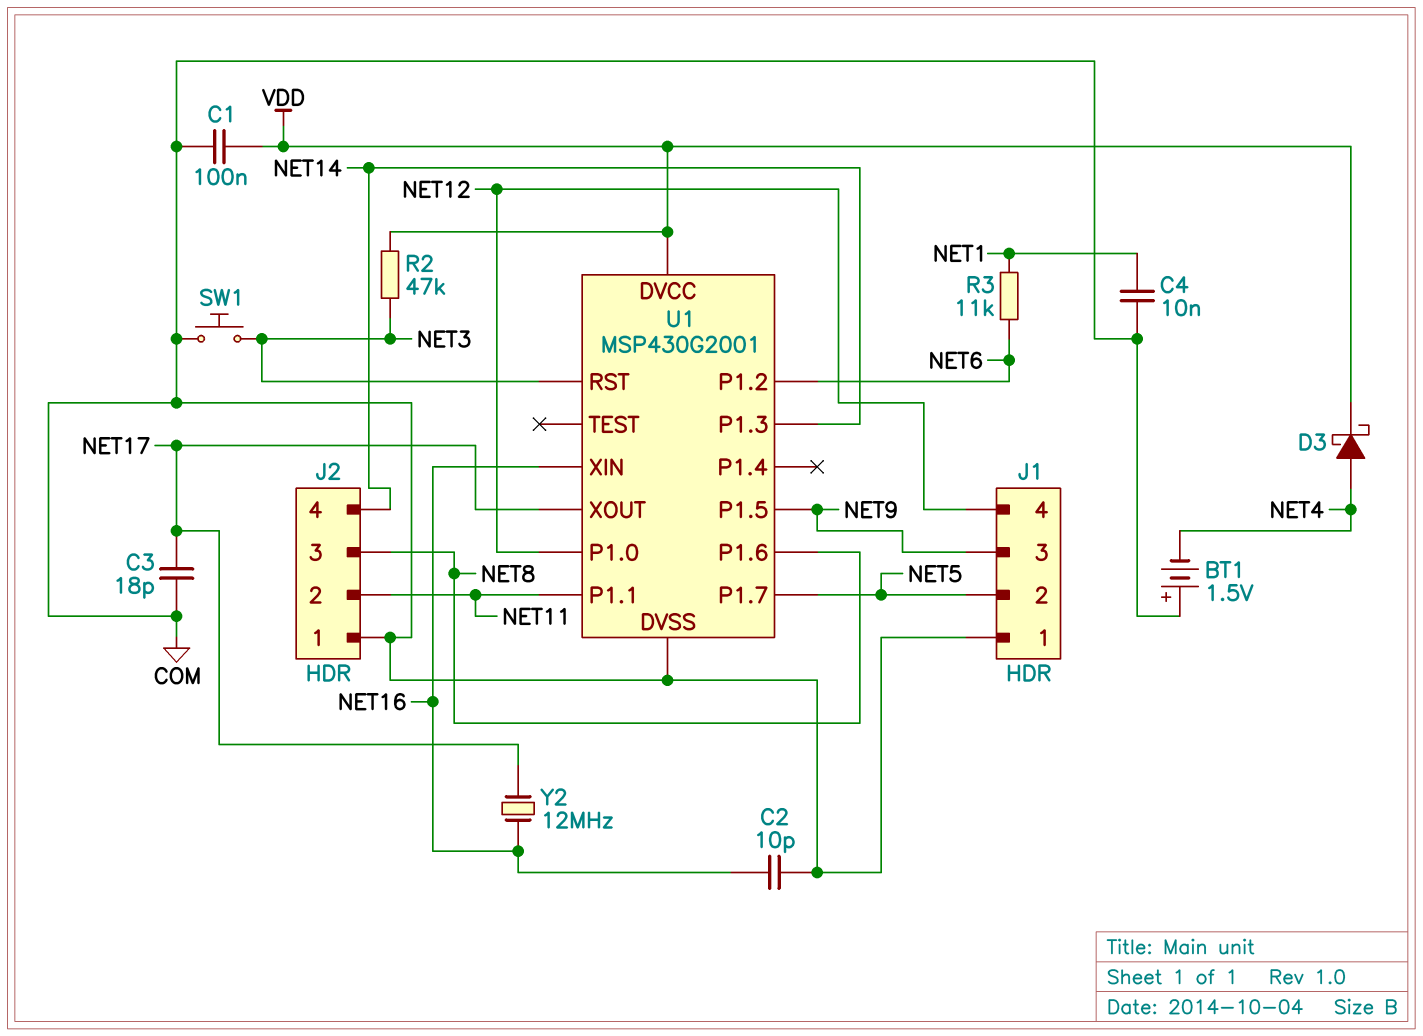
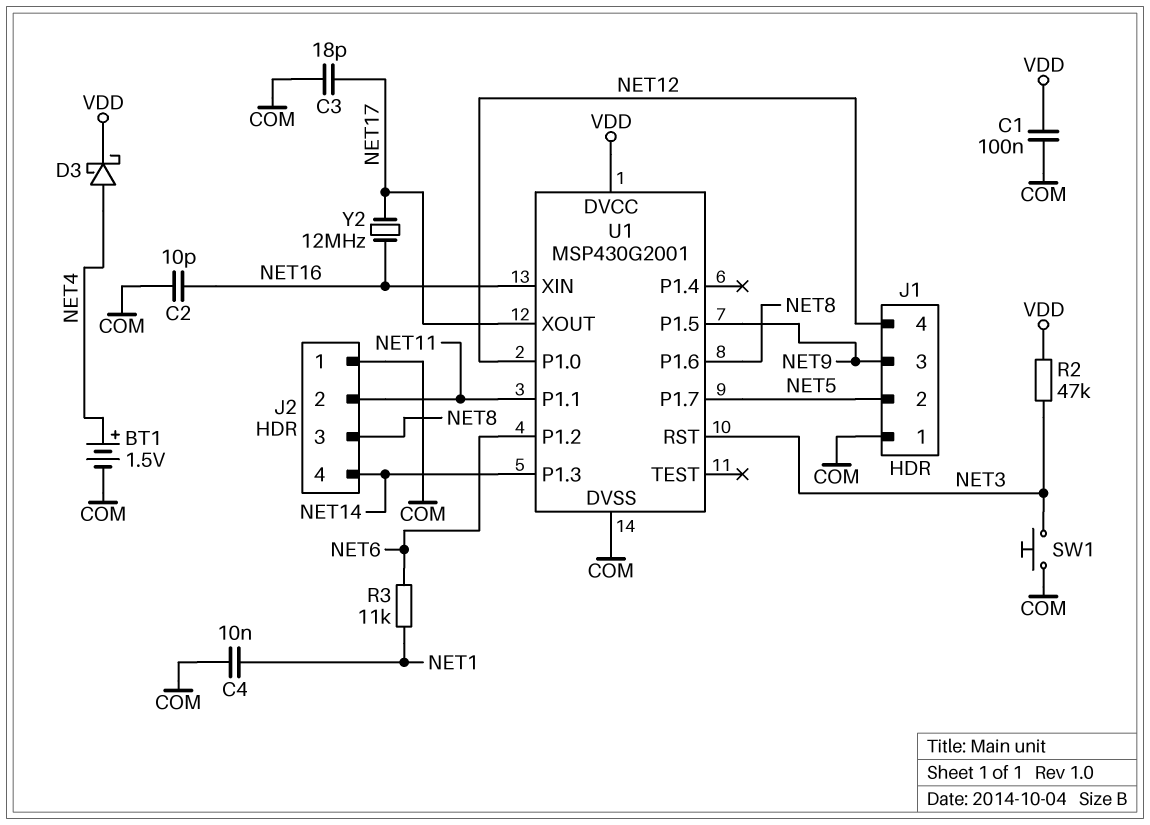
BT1: 1.5V (plus COM, minus NET4) -> 1.5V (plus NET4, minus COM)

